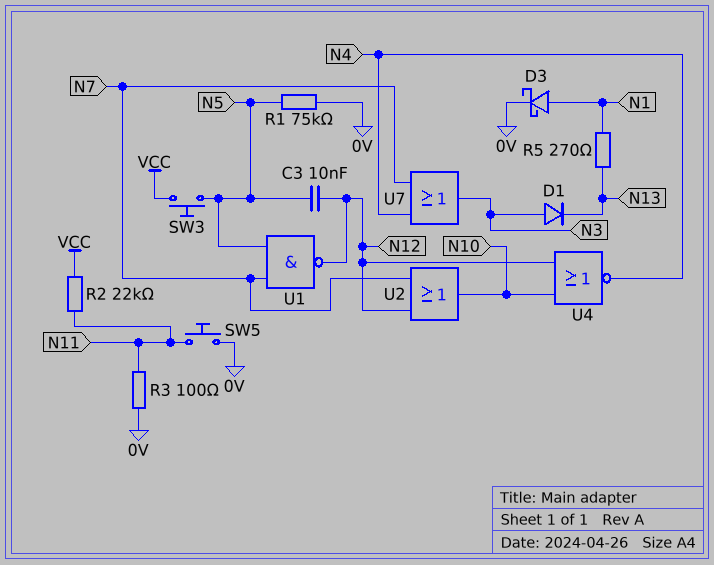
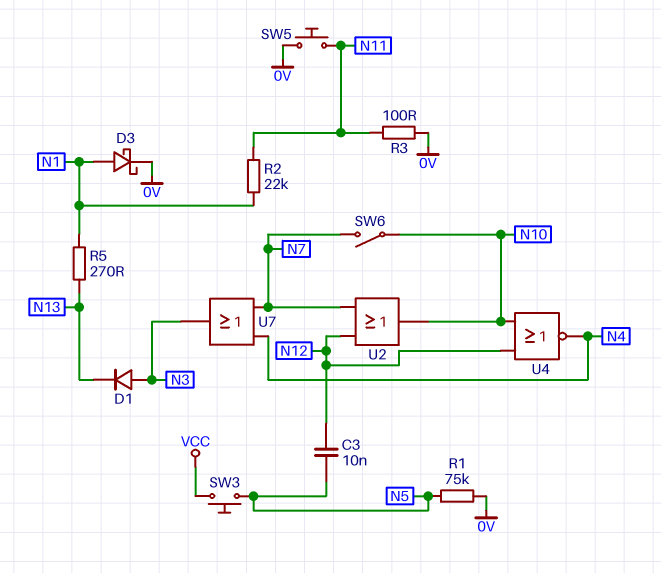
R2: 22k (N11, VCC) -> 22k (N1, N11)
SW6: none -> switch (N7, N10)
U1: NAND (in N5, in N7, out N12) -> none

